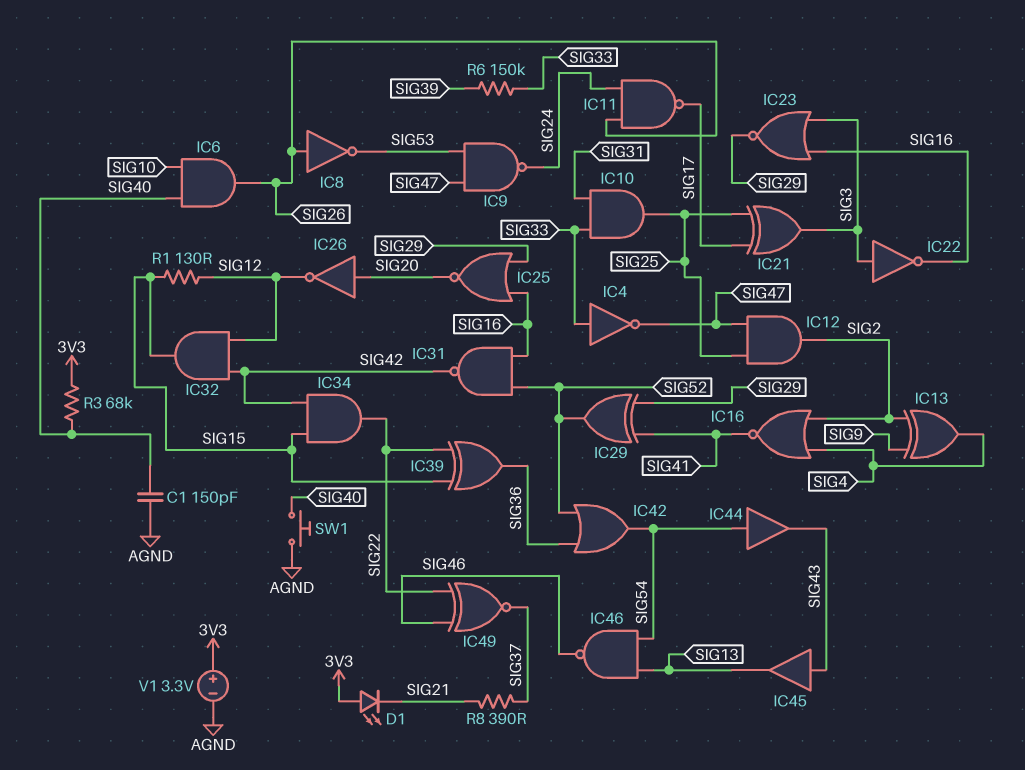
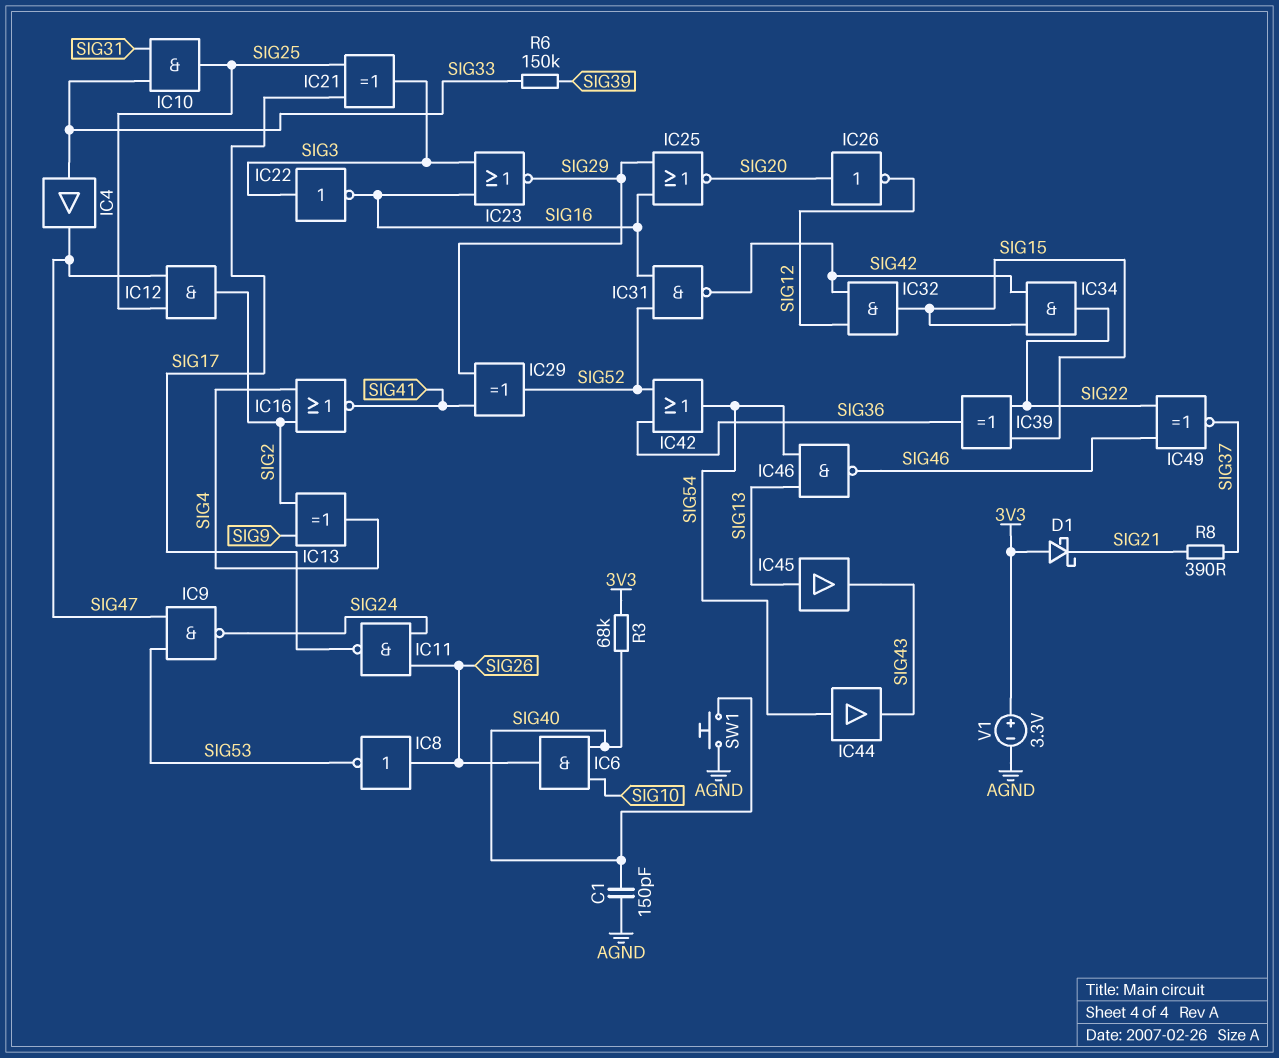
D1: LED (A 3V3, K SIG21) -> schottky (A 3V3, K SIG21)
IC4: NOT (in SIG33, out SIG47) -> buffer (in SIG33, out SIG47)
IC45: buffer (in SIG43, out SIG13) -> buffer (in SIG13, out SIG43)
R1: 130 (SIG12, SIG15) -> none

